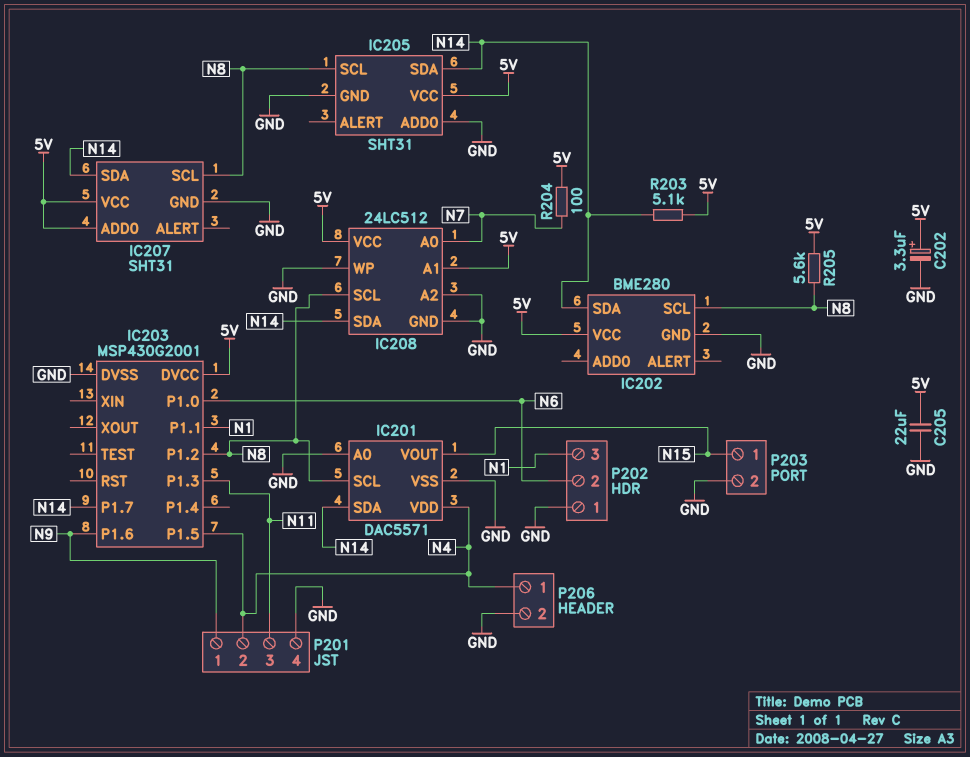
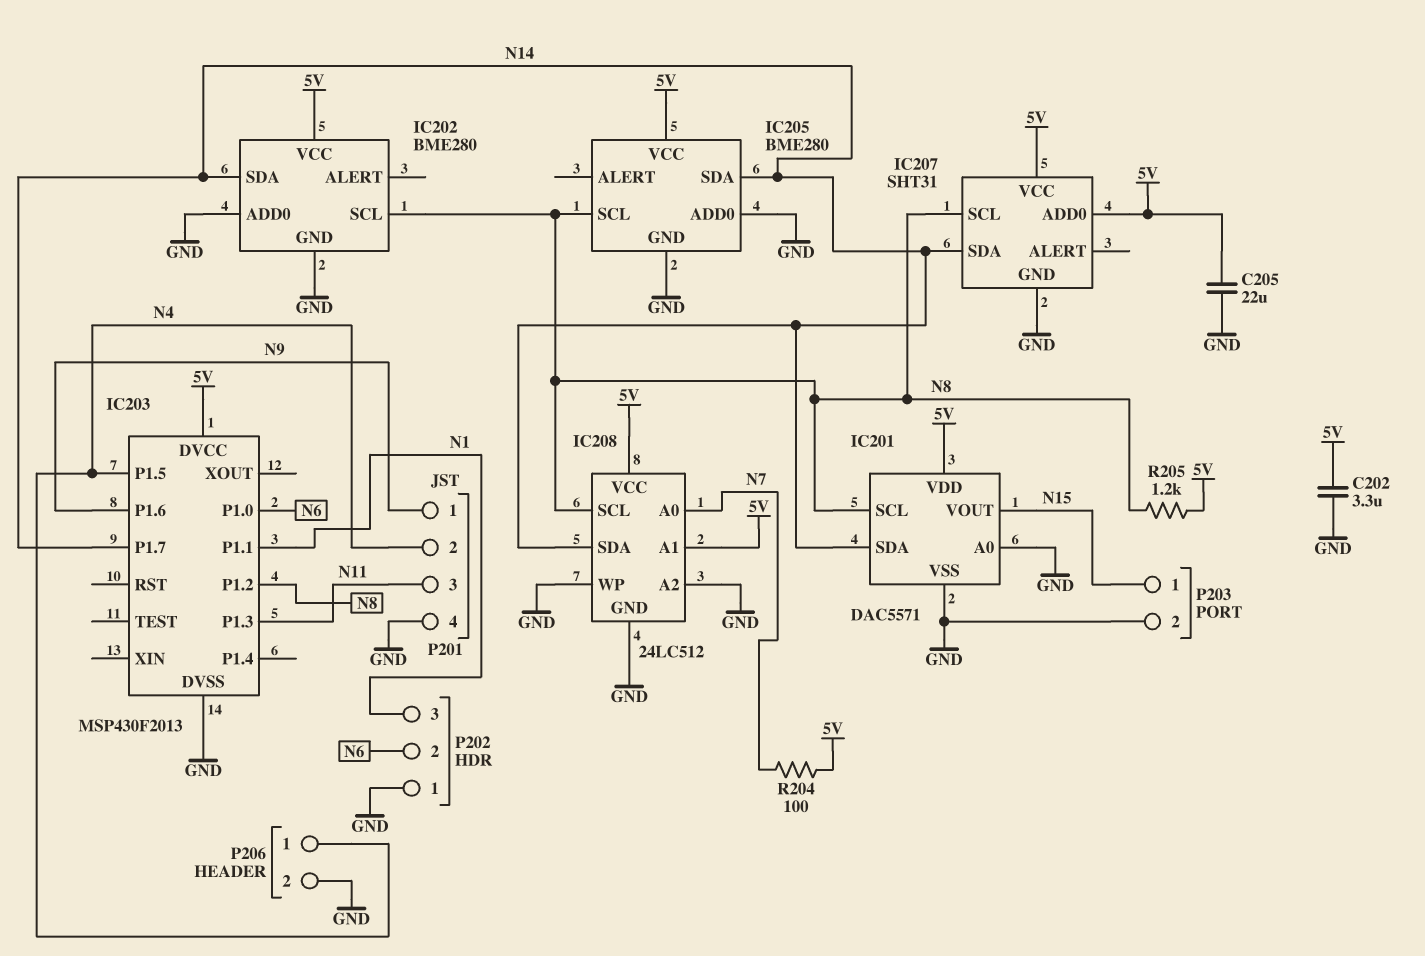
C202: 3.3uF (plus 5V, minus GND) -> 3.3uF (5V, GND)
IC201 pin VDD: N4 -> 5V
IC202 pin ADD0: none -> GND
IC203: MSP430G2001 -> MSP430F2013
IC205: SHT31 -> BME280
R203: 5.1k (5V, N14) -> none
R205: 5.6k (5V, N8) -> 1.2k (5V, N8)

